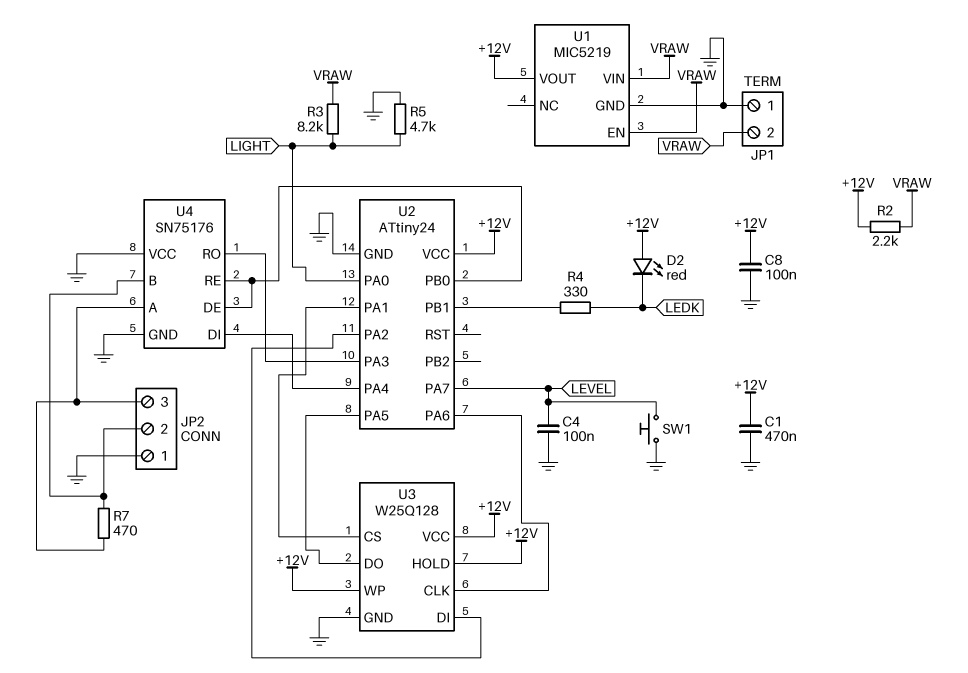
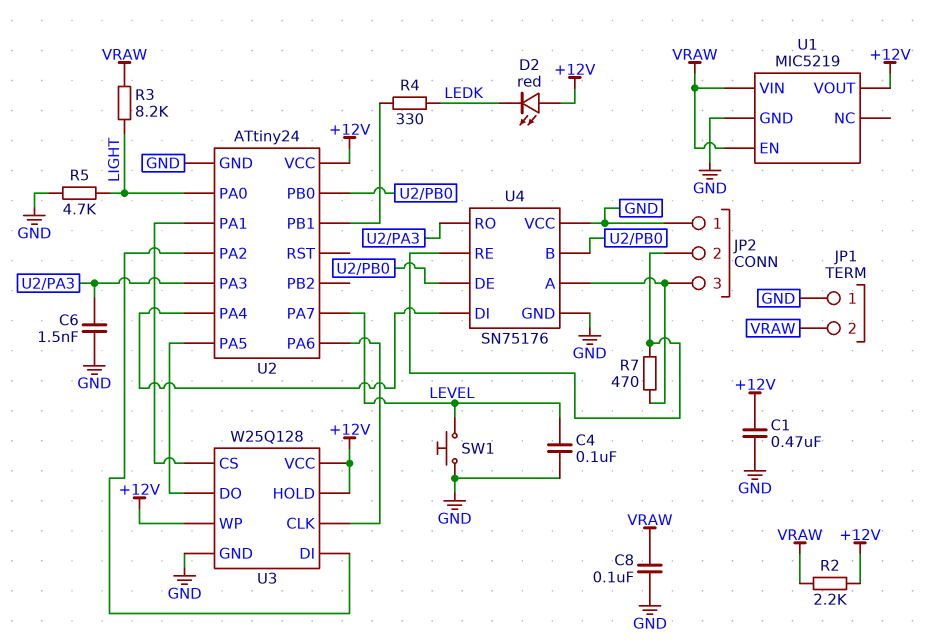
C6: none -> 1.5nF (GND, U2/PA3)
C8: 100nF (+12V, GND) -> 100nF (GND, VRAW)
U4 pin B: JP2/2 -> U2/PB0
U4 pin RE: U2/PB0 -> JP2/2

